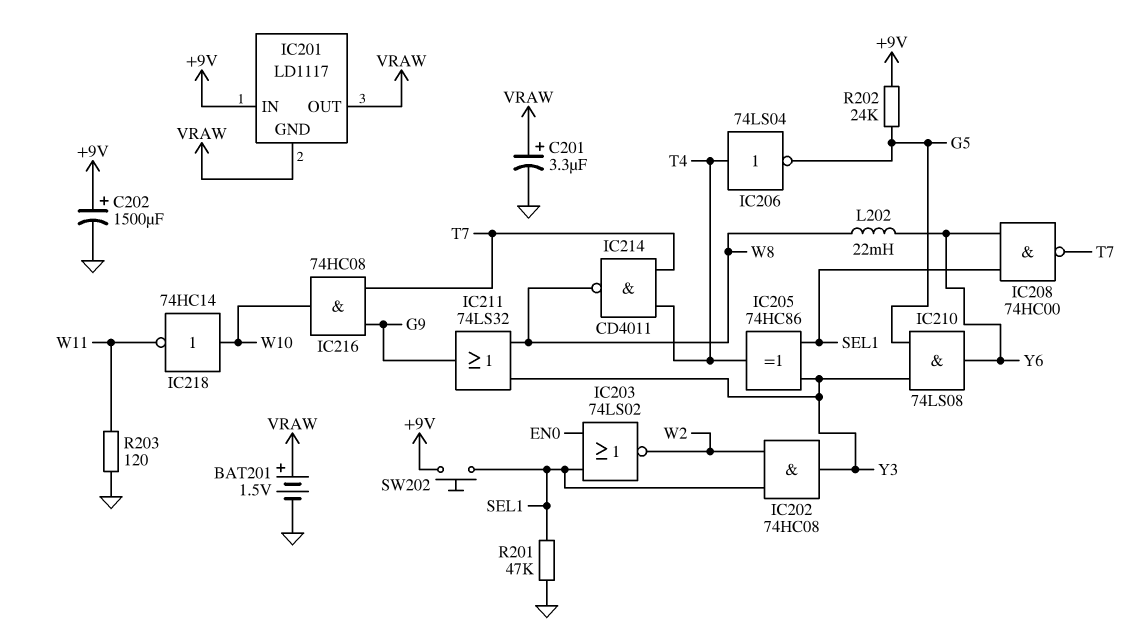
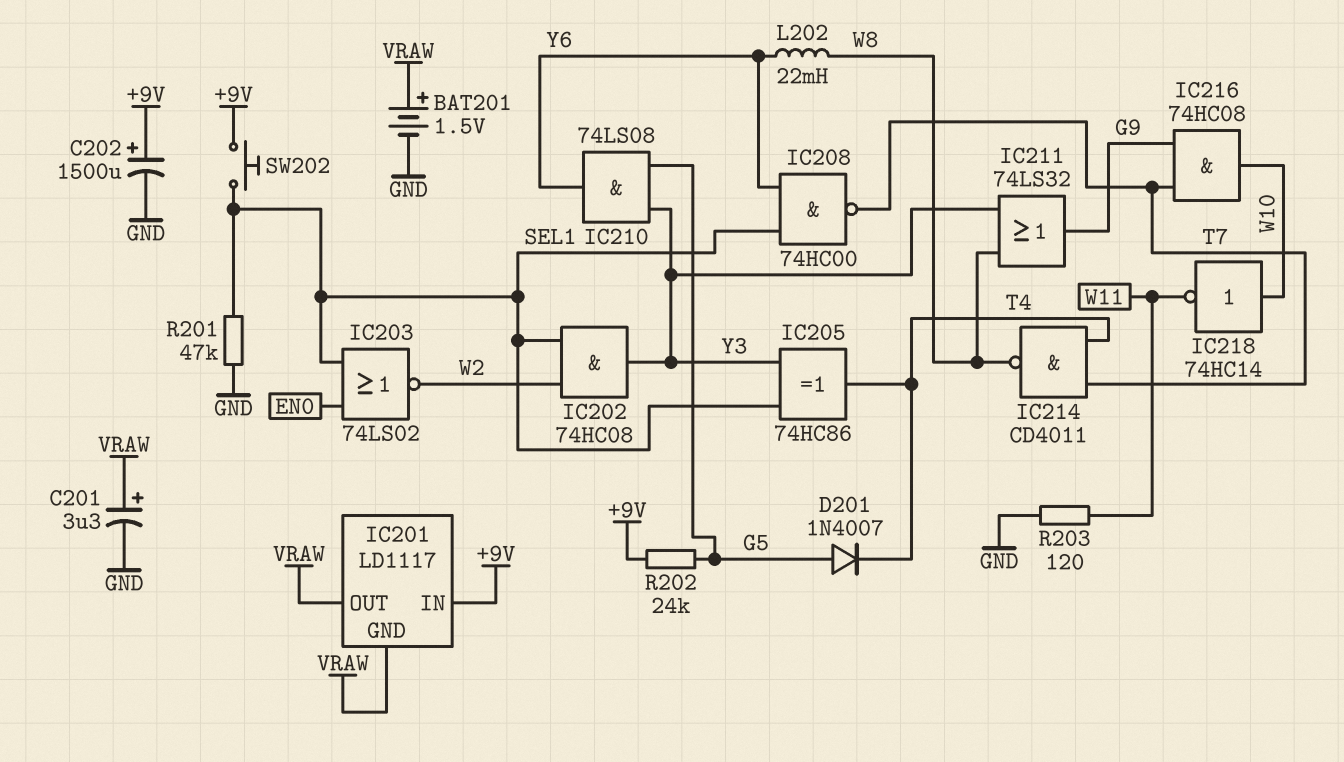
D201: none -> diode 1N4007 (A G5, K T4)
IC206: NOT 74LS04 (in T4, out G5) -> none

